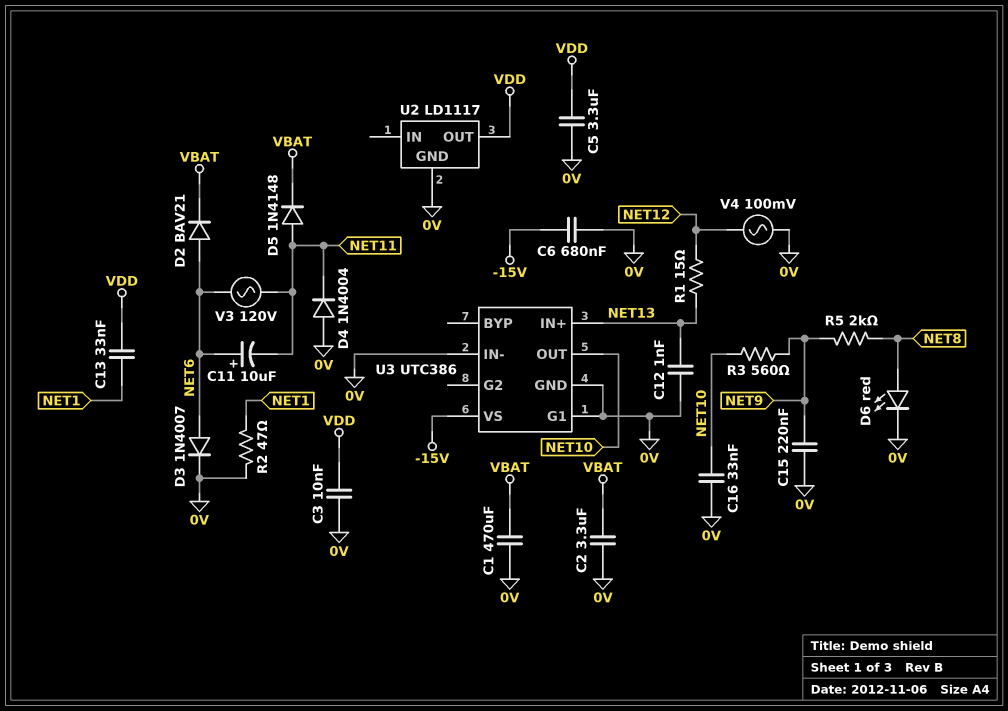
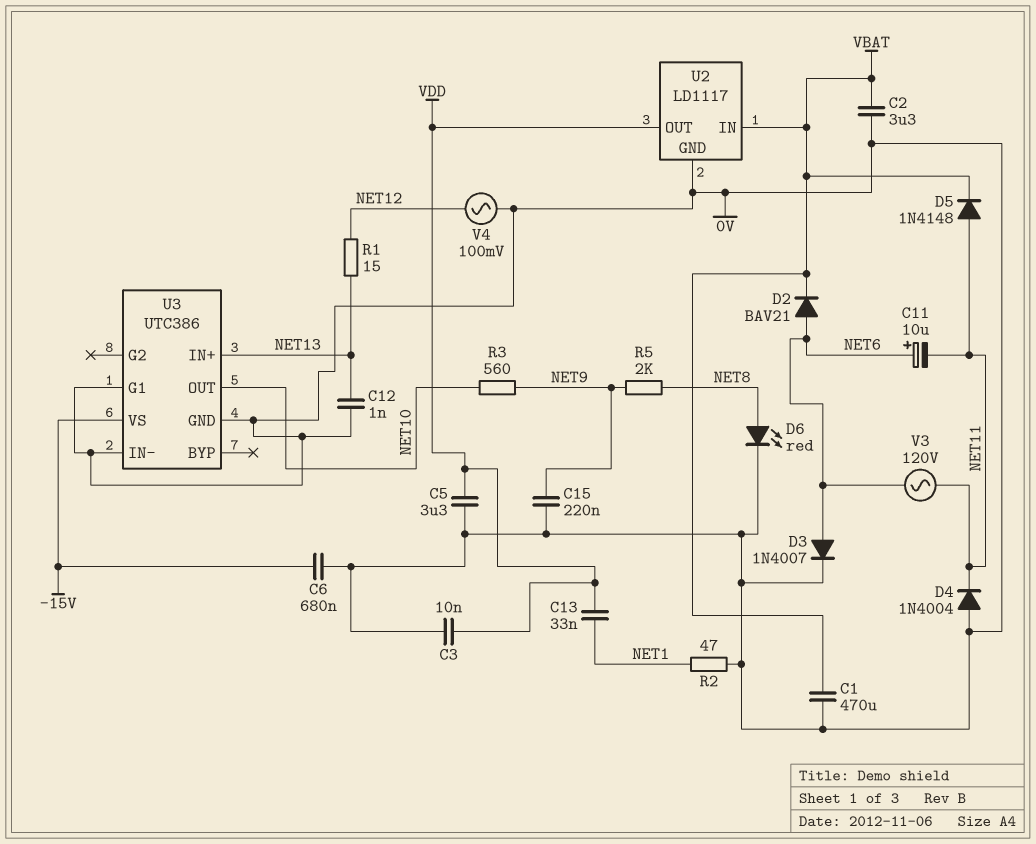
C16: 33nF (0V, NET10) -> none
U2 pin IN: none -> VBAT

